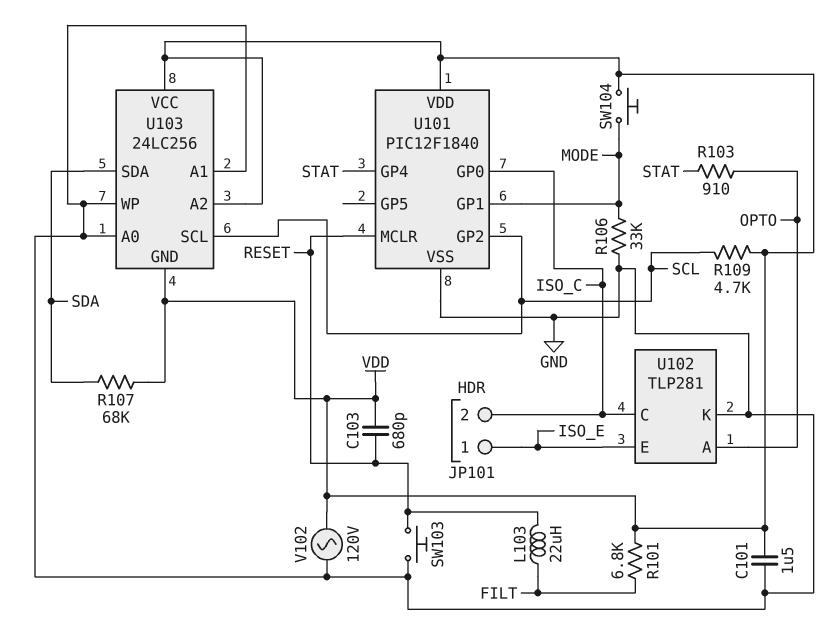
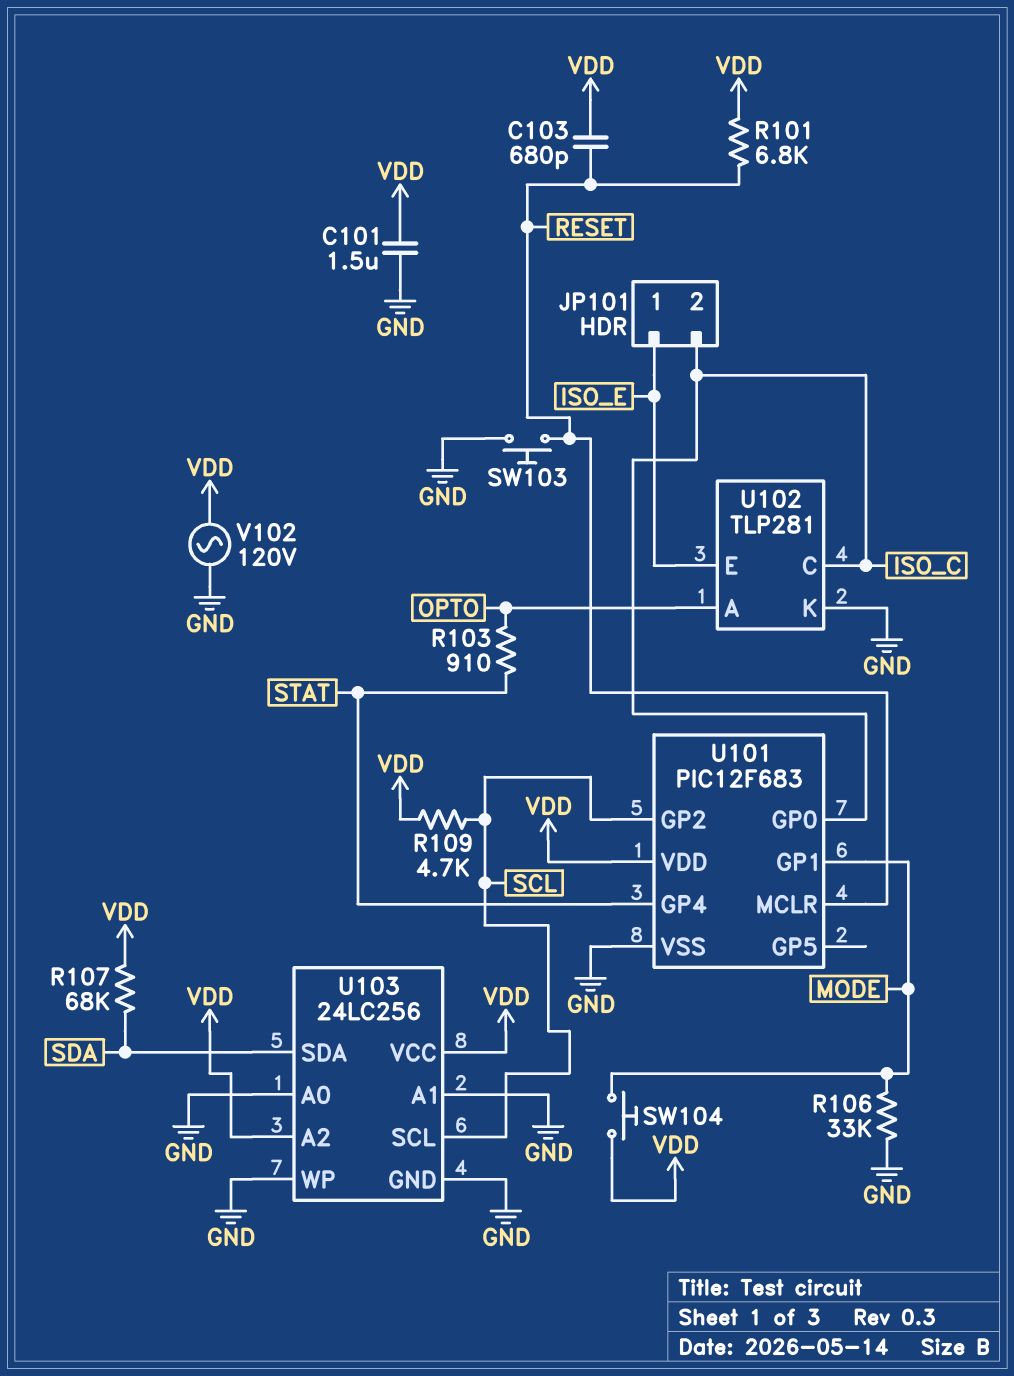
L103: 22uH (FILT, RESET) -> none
R101: 6.8k (FILT, VDD) -> 6.8k (RESET, VDD)
U101: PIC12F1840 -> PIC12F683
U103 pin GND: VDD -> GND

